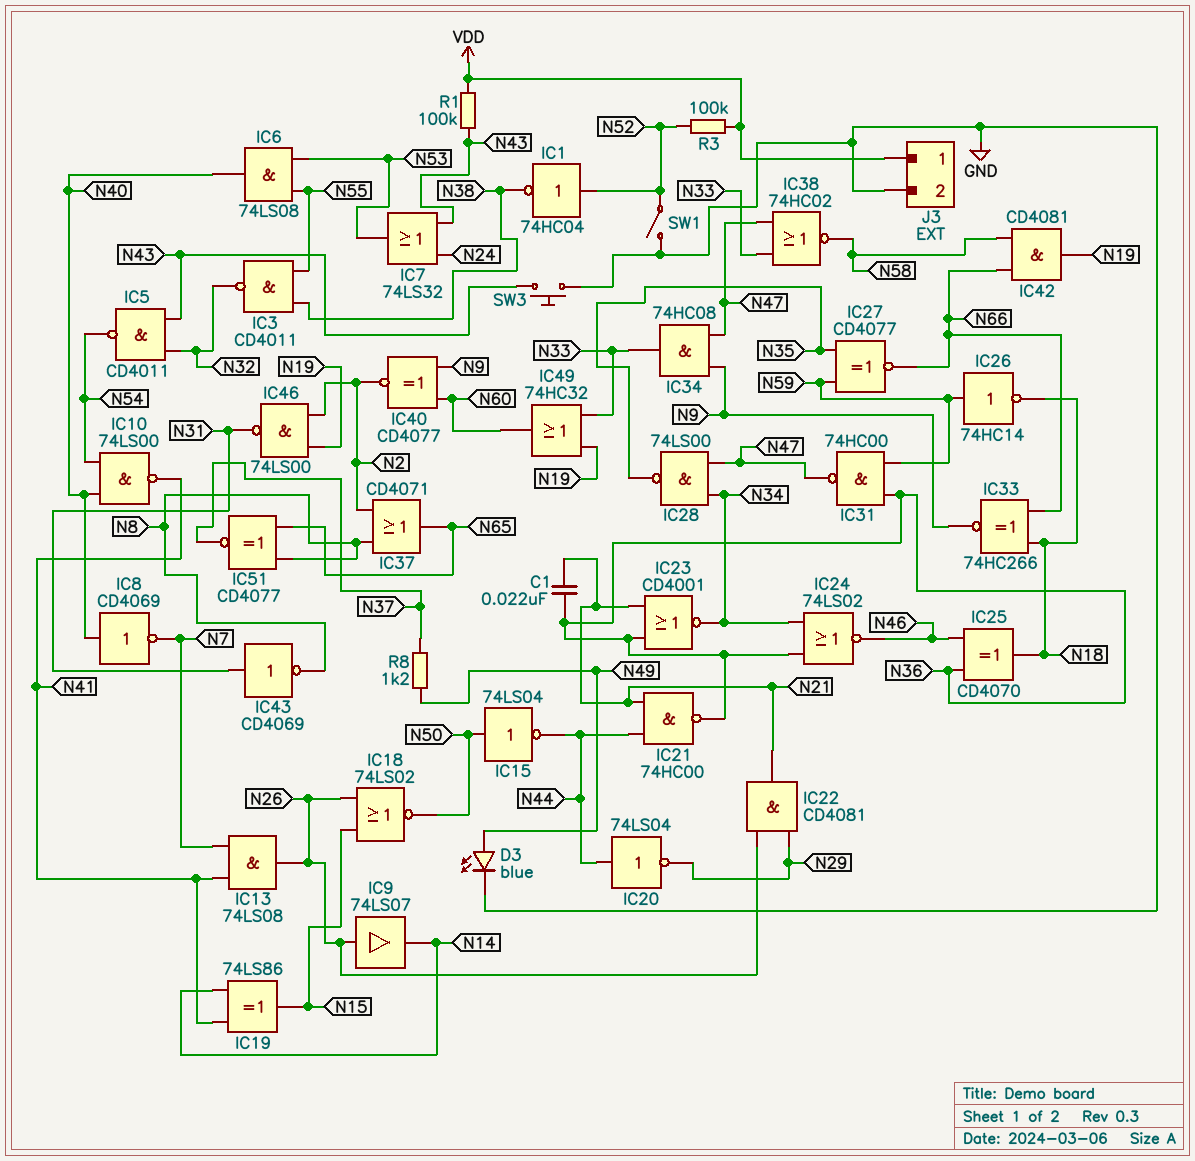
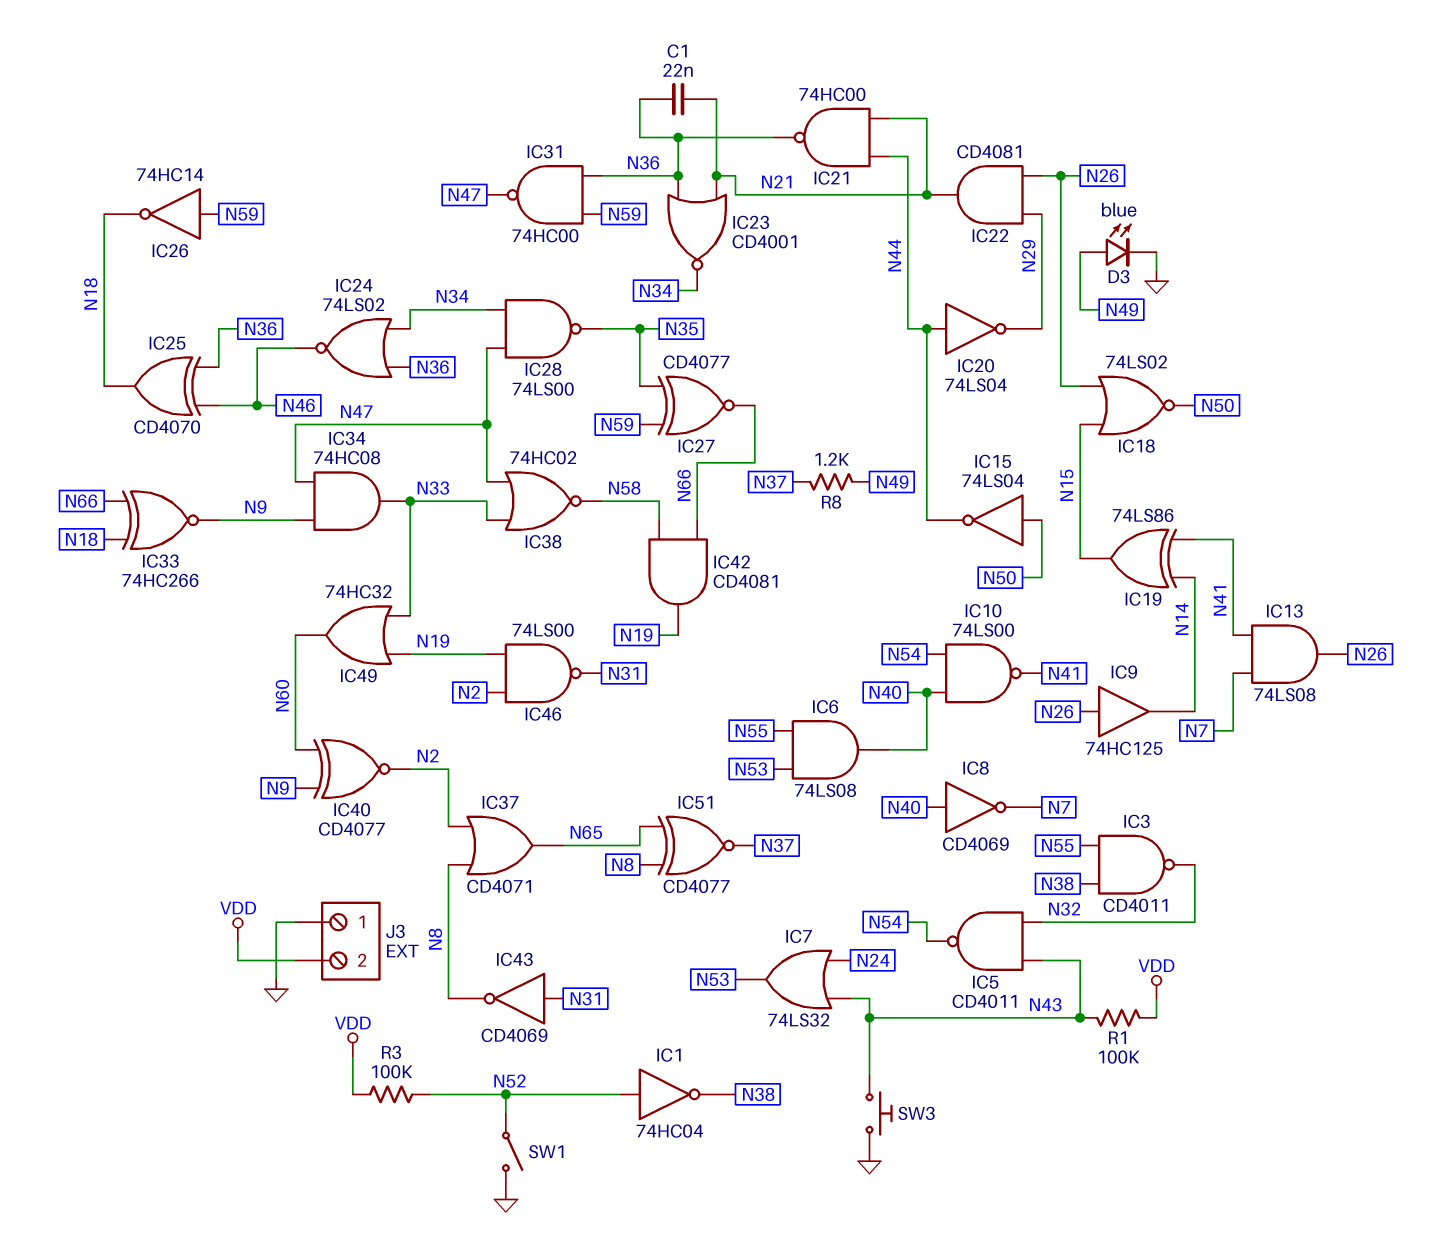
IC9: buffer 74LS07 (in N26, out N14) -> buffer 74HC125 (in N26, out N14)
J3 pin 1: VDD -> GND
J3 pin 2: GND -> VDD

